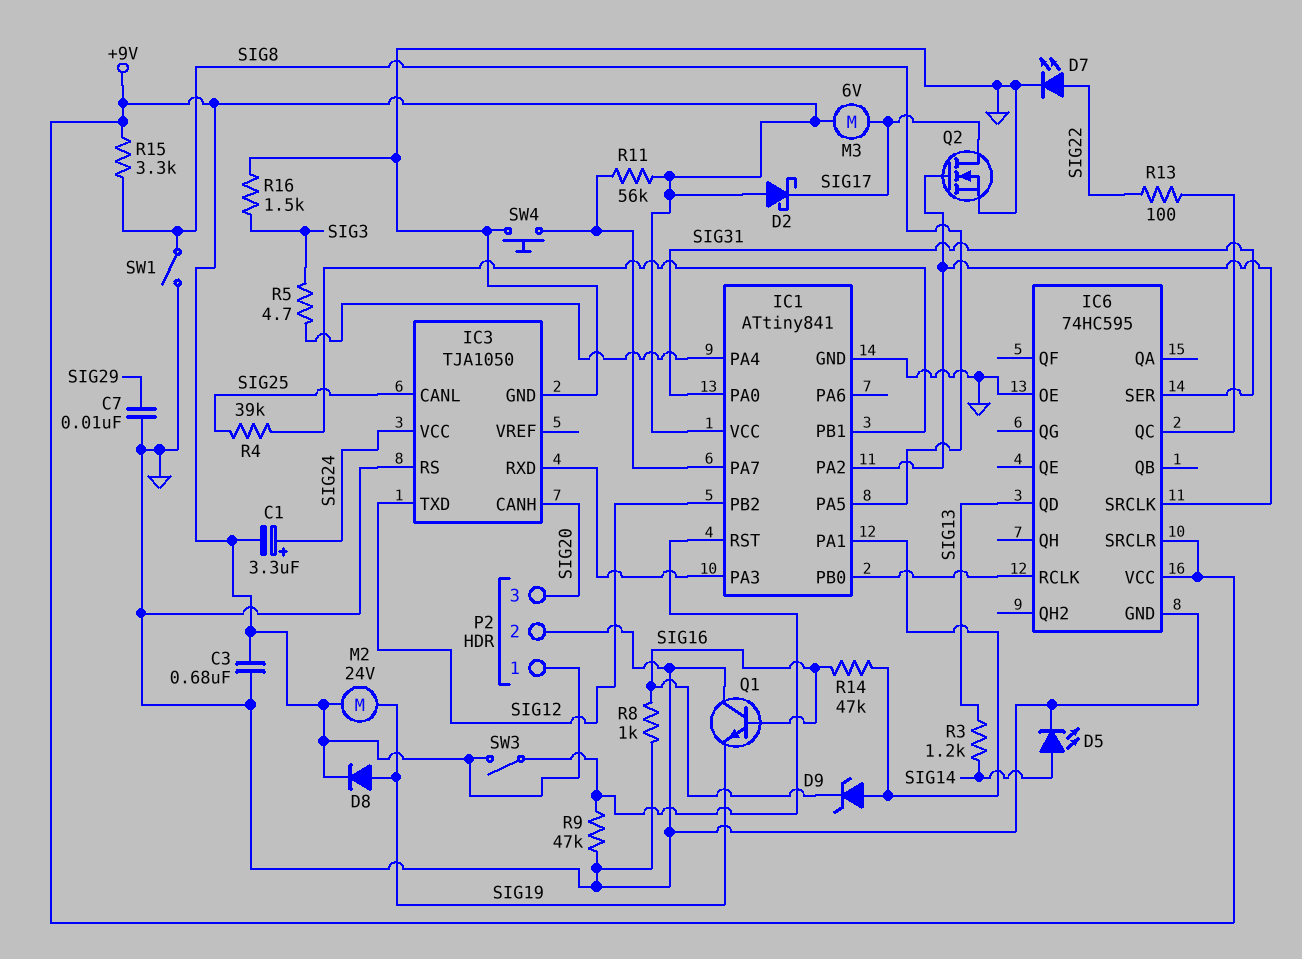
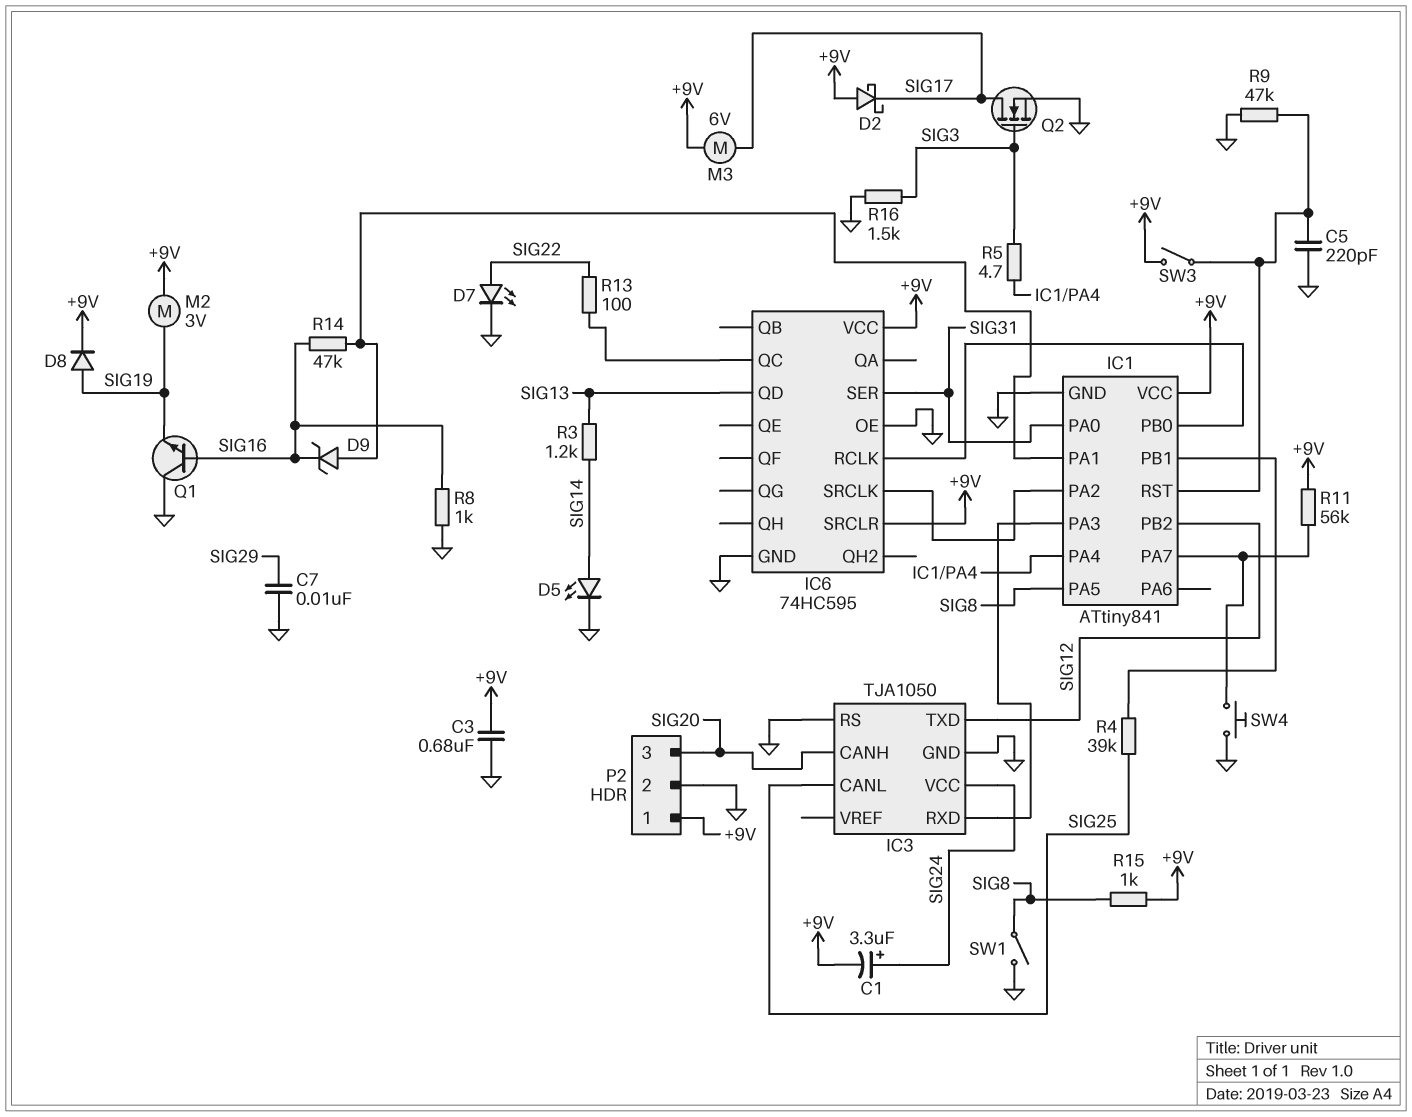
C5: none -> 220pF (GND, IC1/RST)
M2: motor 24V (+9V, SIG19) -> motor 3V (+9V, SIG19)
Q2: NMOS (G IC1/PA2, D SIG17, S GND) -> NMOS (G SIG3, D SIG17, S GND)
R15: 3.3k (+9V, SIG8) -> 1k (+9V, SIG8)

